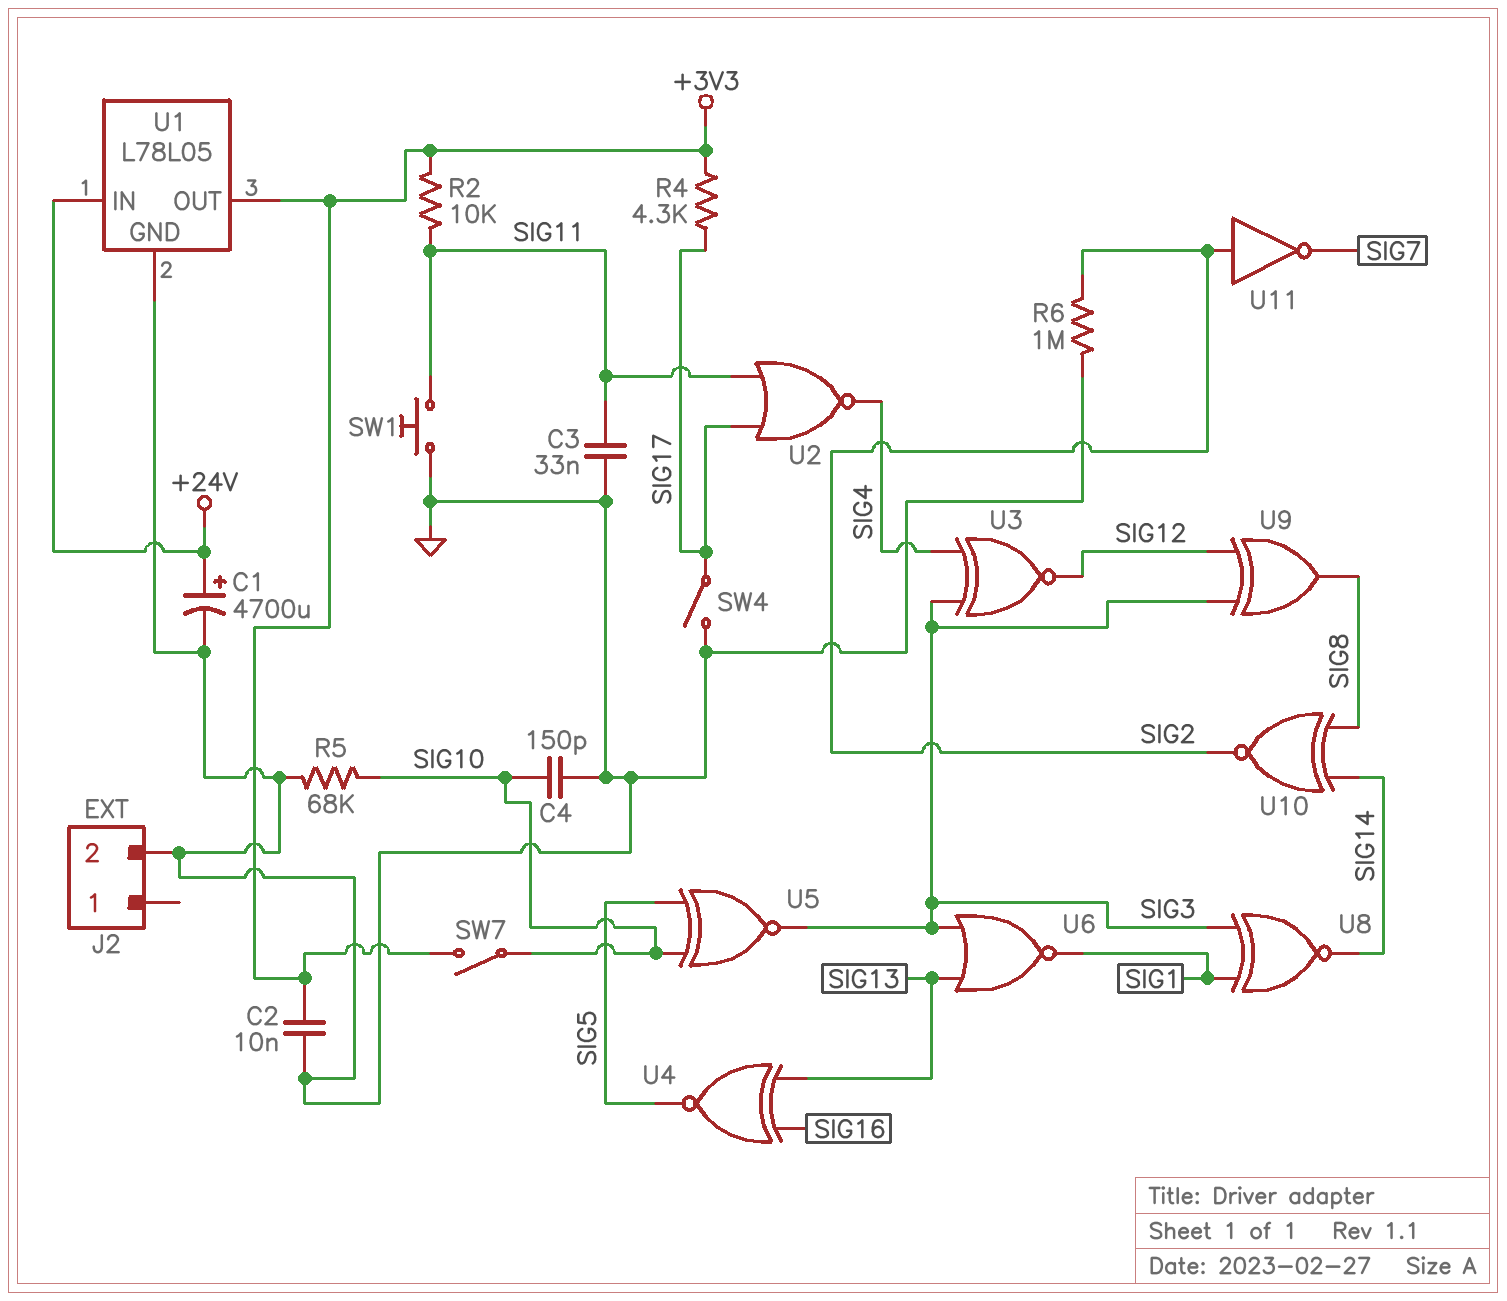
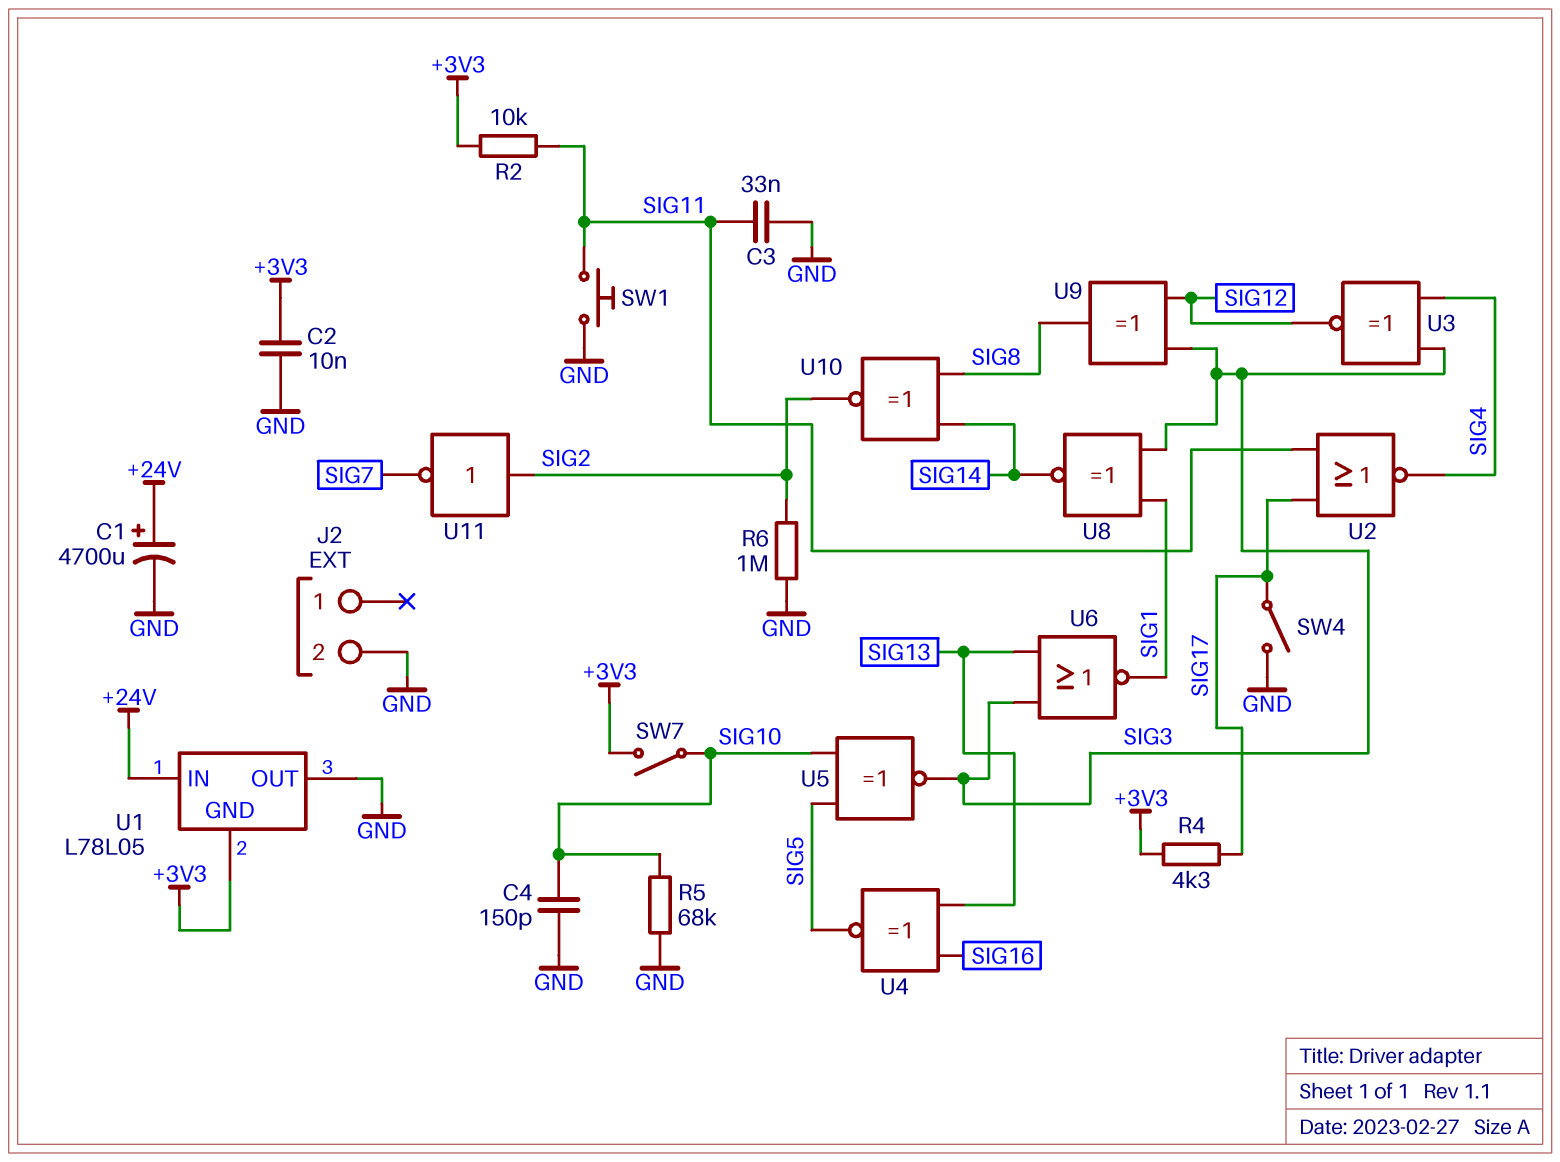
U1 pin GND: GND -> +3V3
U1 pin OUT: +3V3 -> GND

